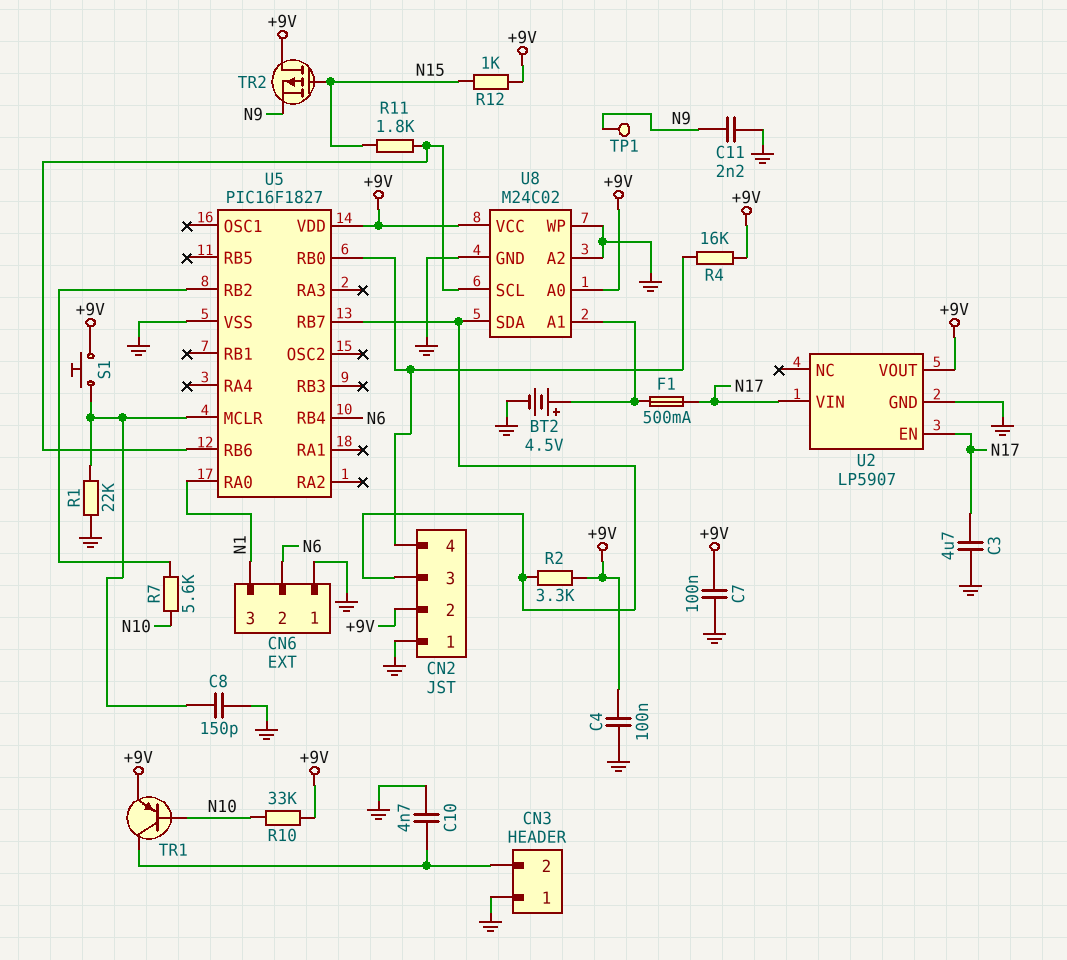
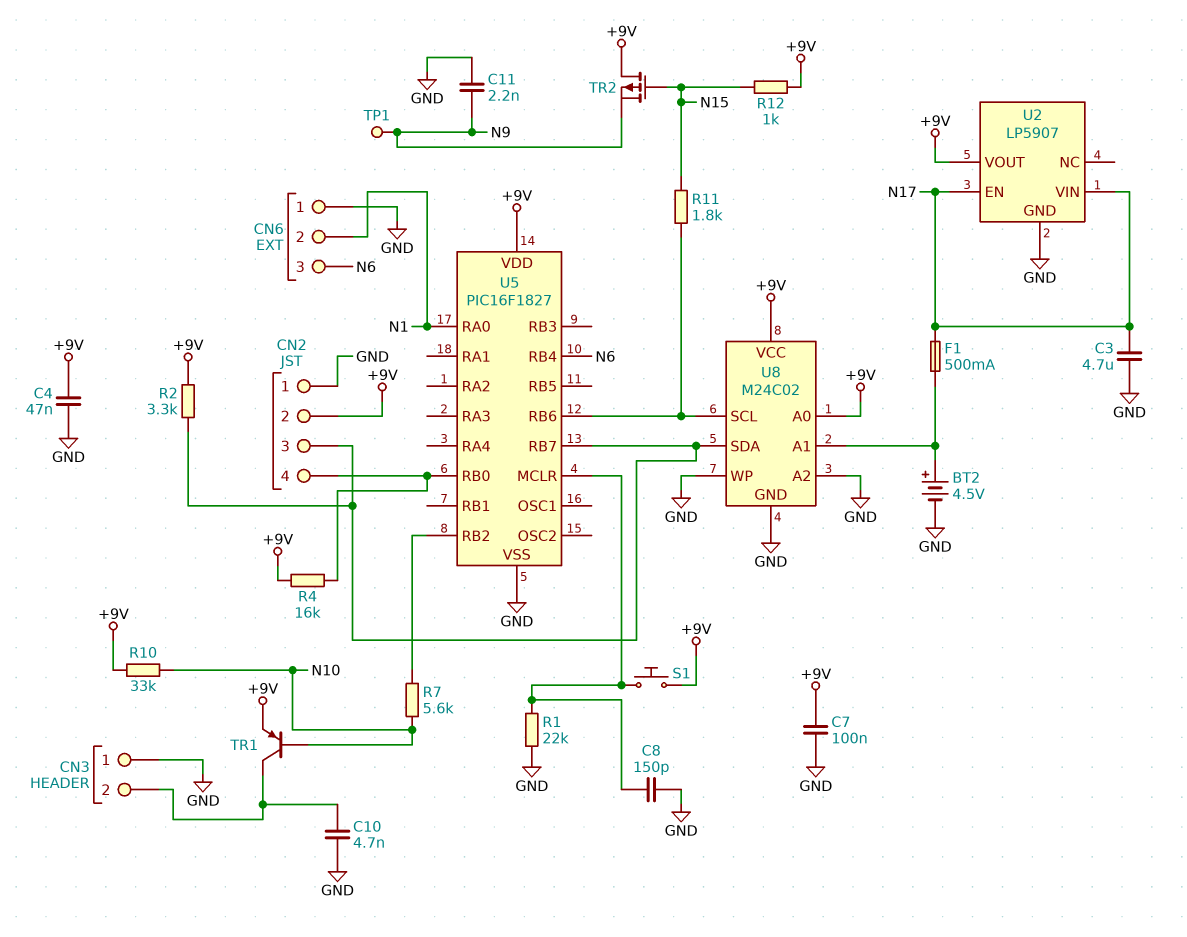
C4: 100nF (+9V, GND) -> 47nF (+9V, GND)
CN6 pin 2: N6 -> N1
CN6 pin 3: N1 -> N6

